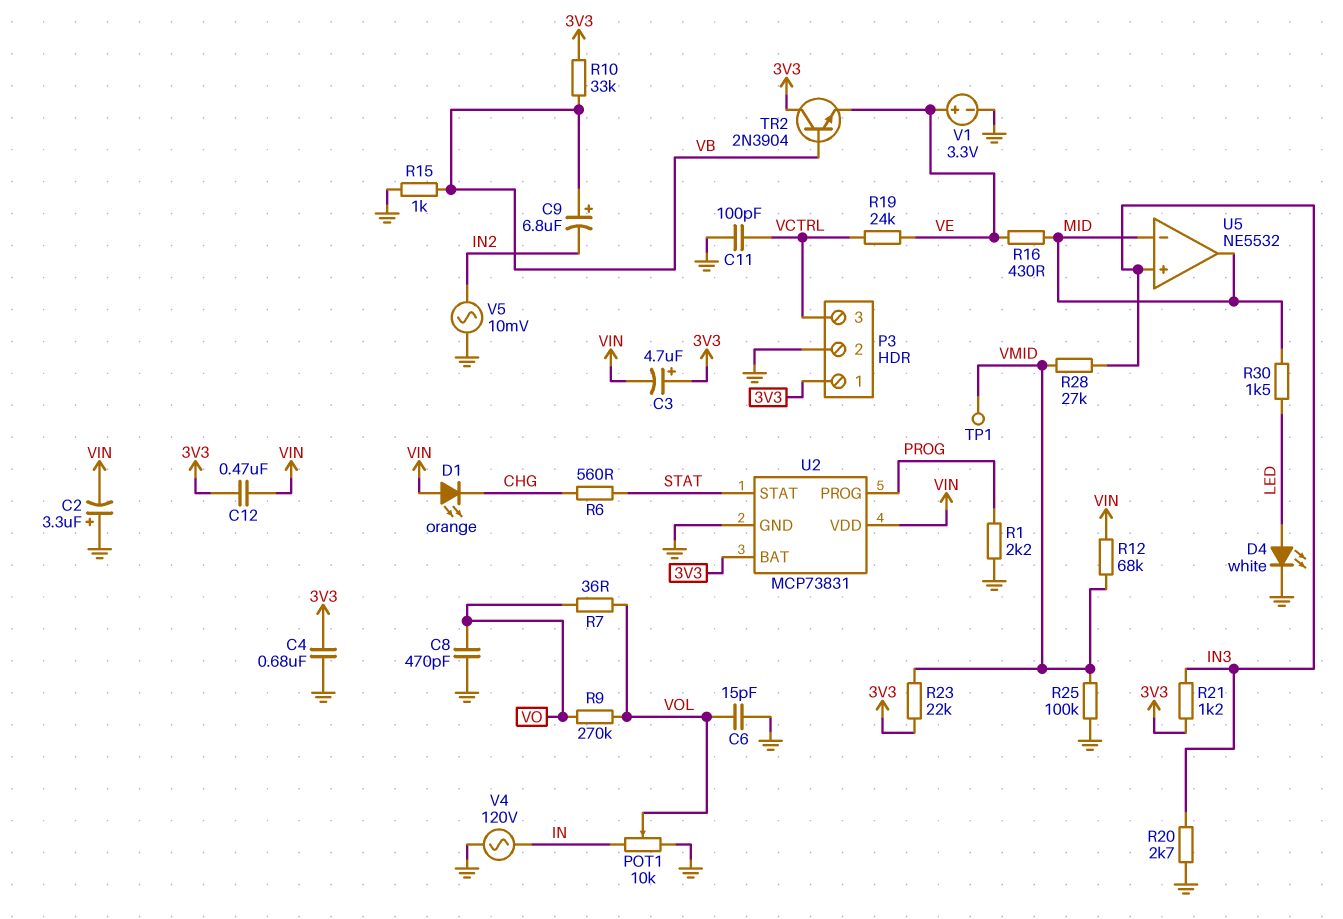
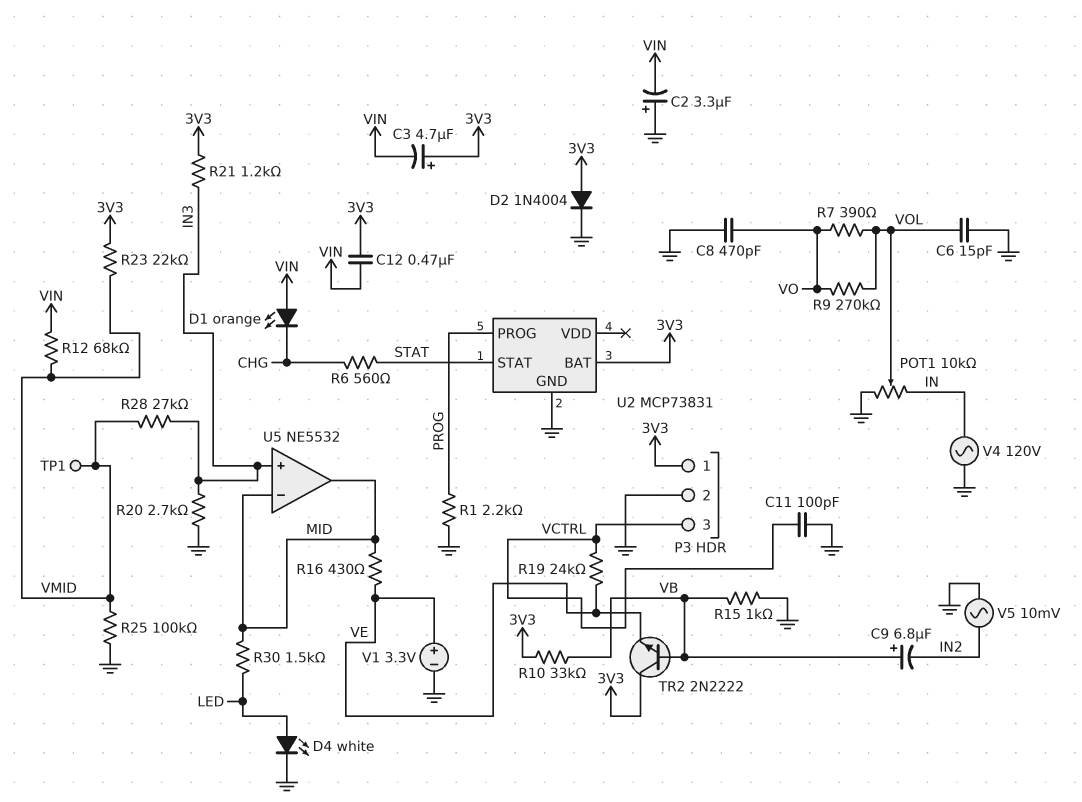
C4: 680nF (3V3, GND) -> none
D2: none -> diode 1N4004 (A 3V3, K GND)
R7: 36 (VO, VOL) -> 390 (VO, VOL)
TR2: NPN 2N3904 (B VB, C 3V3, E VE) -> NPN 2N2222 (B VB, C 3V3, E VE)
U2 pin VDD: VIN -> none

